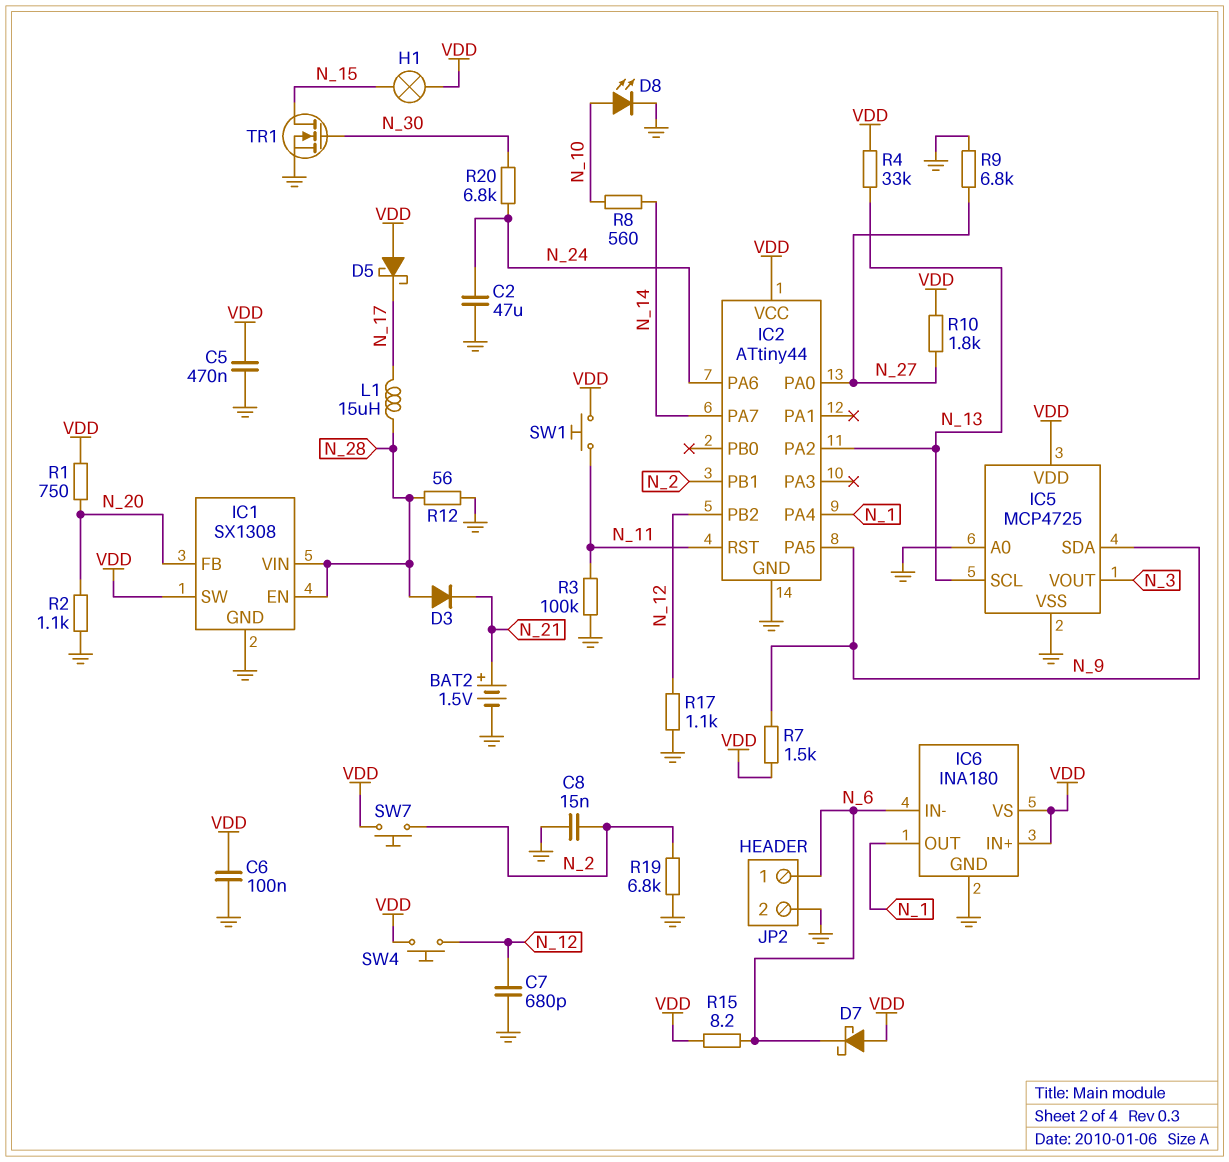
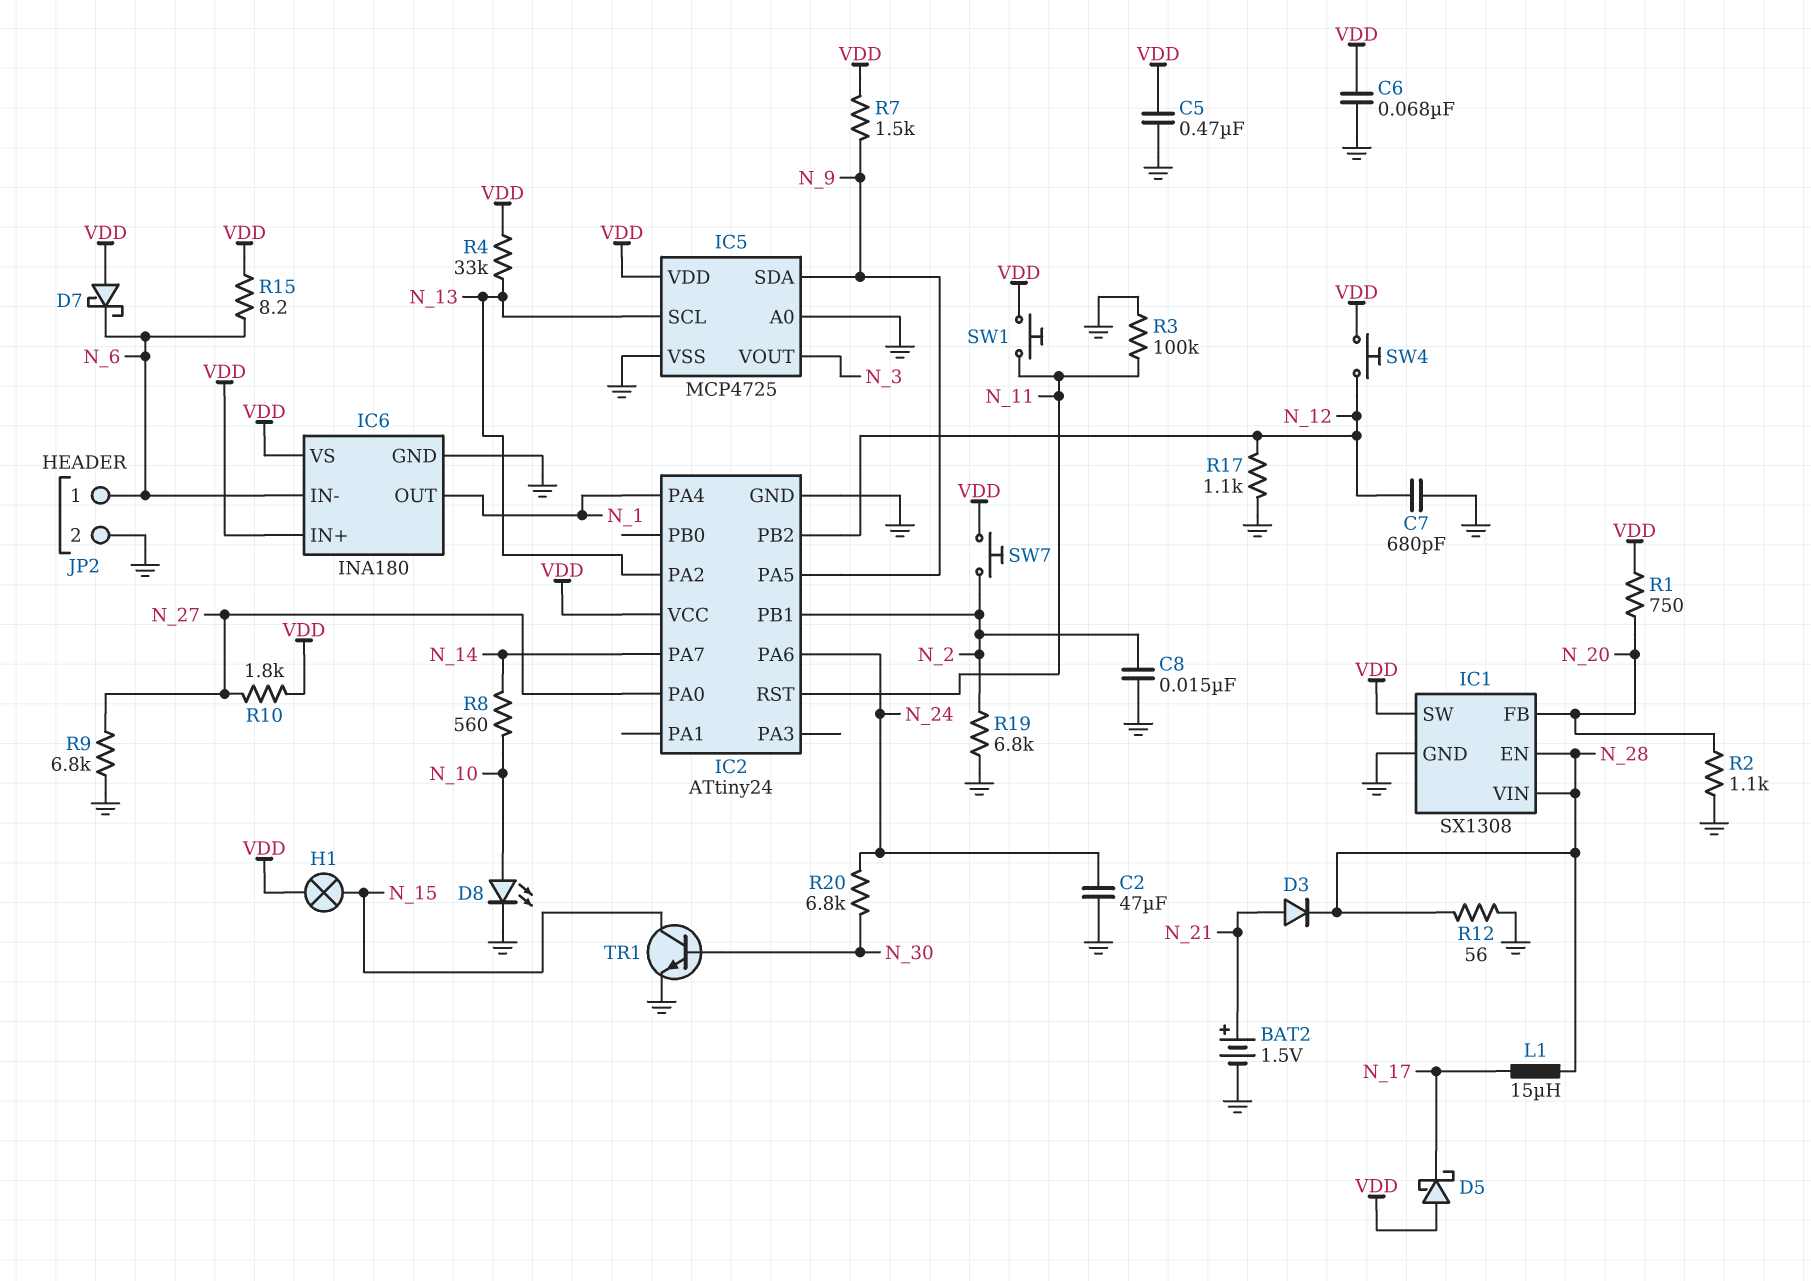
C6: 100nF (GND, VDD) -> 68nF (GND, VDD)
D3: diode (A N_28, K N_21) -> diode (A N_21, K N_28)
IC2: ATtiny44 -> ATtiny24
TR1: NMOS (G N_30, D N_15, S GND) -> NPN (B N_30, C N_15, E GND)

